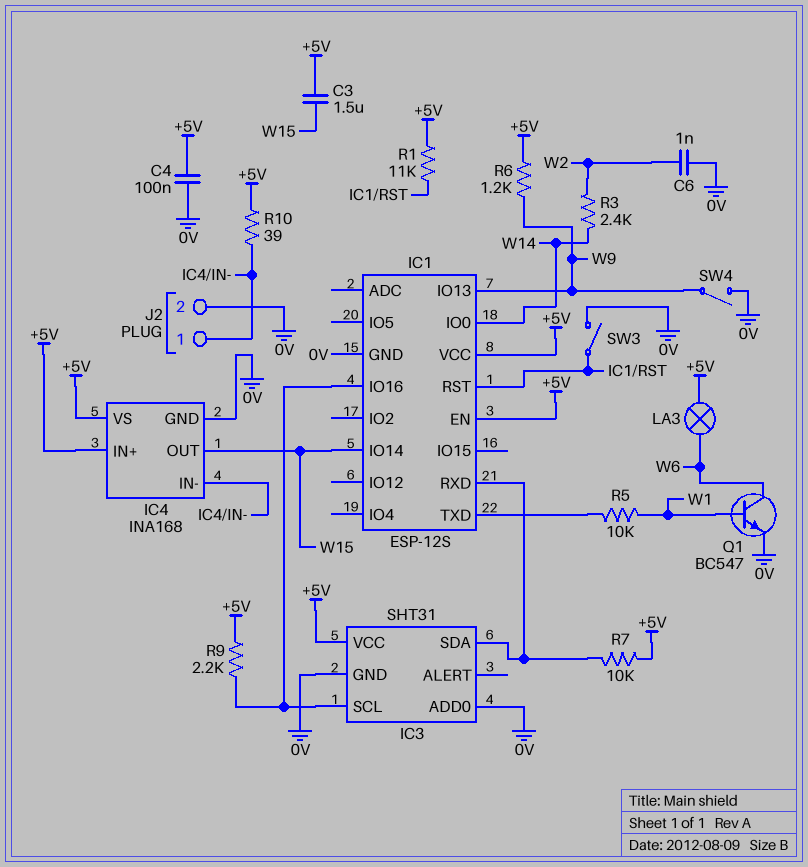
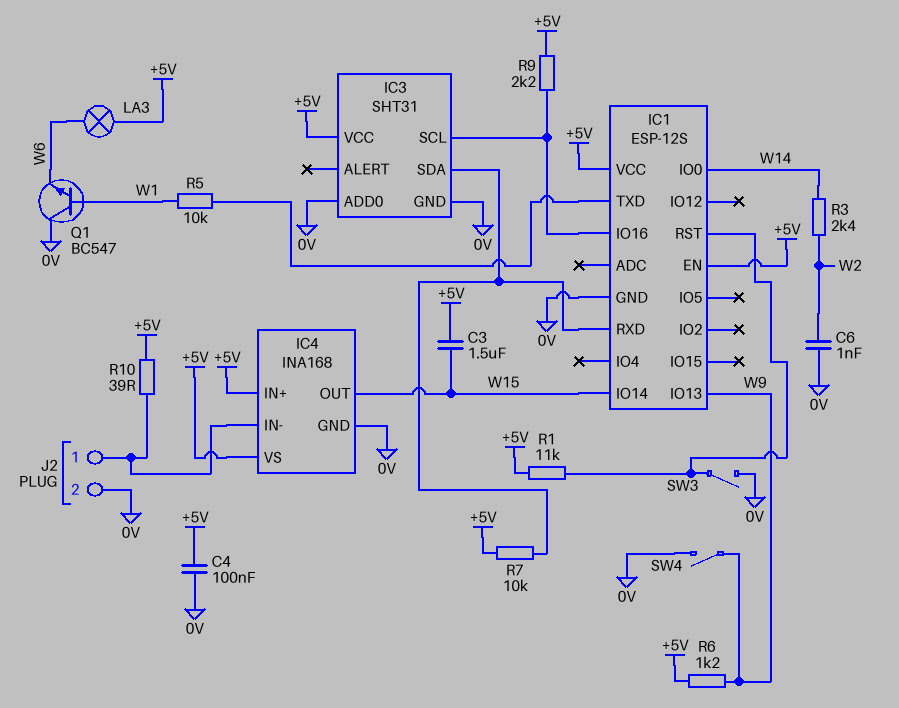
Q1: NPN BC547 (B W1, C W6, E 0V) -> NPN BC547 (B W1, C 0V, E W6)

